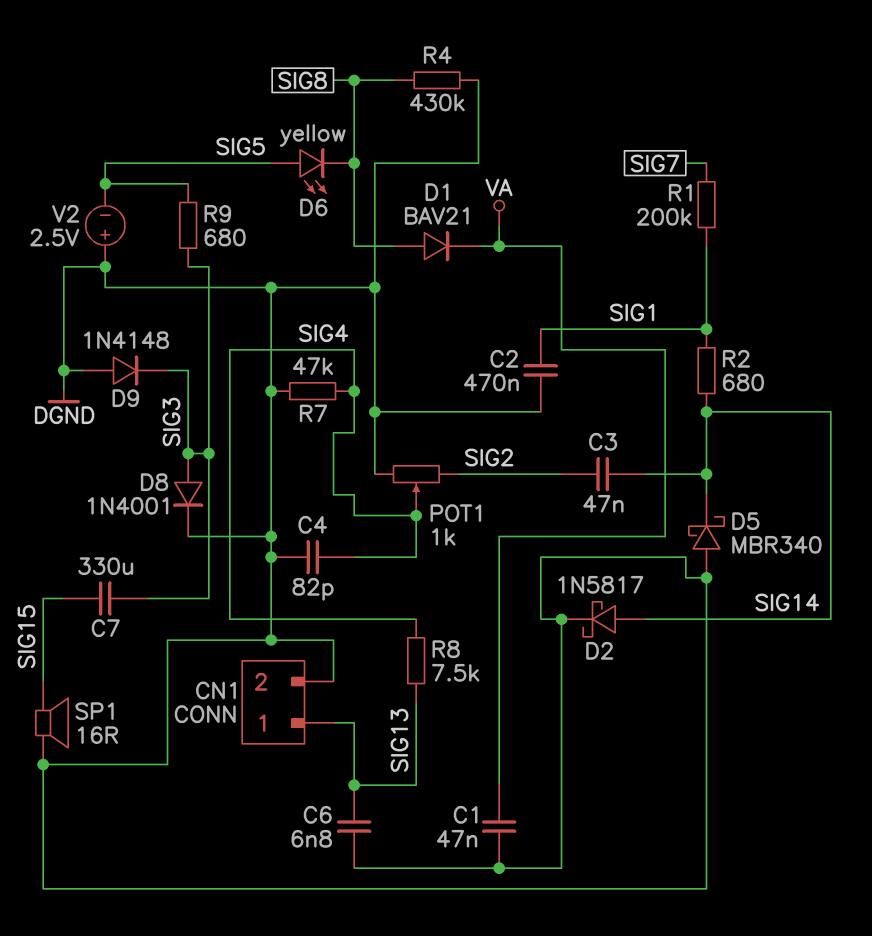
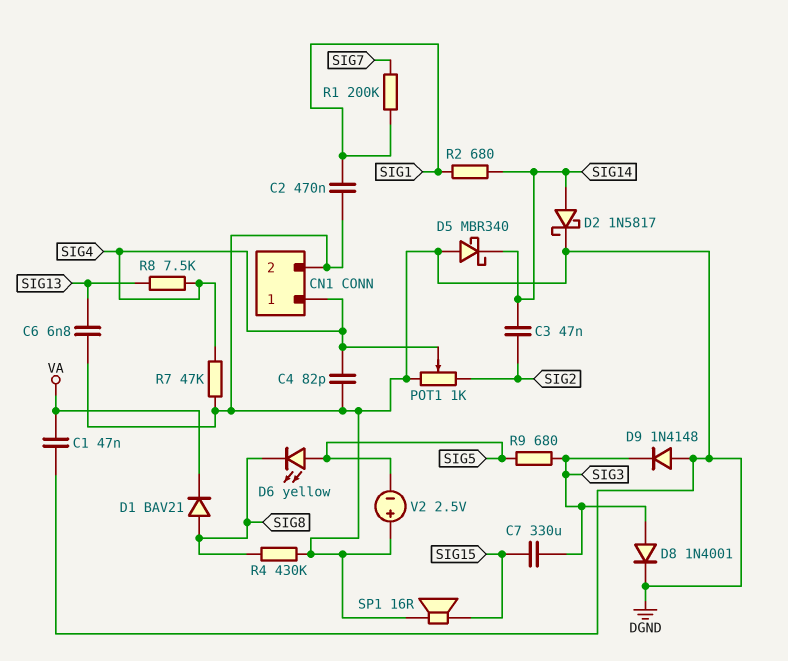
CN1 pin 1: SIG13 -> SIG4

